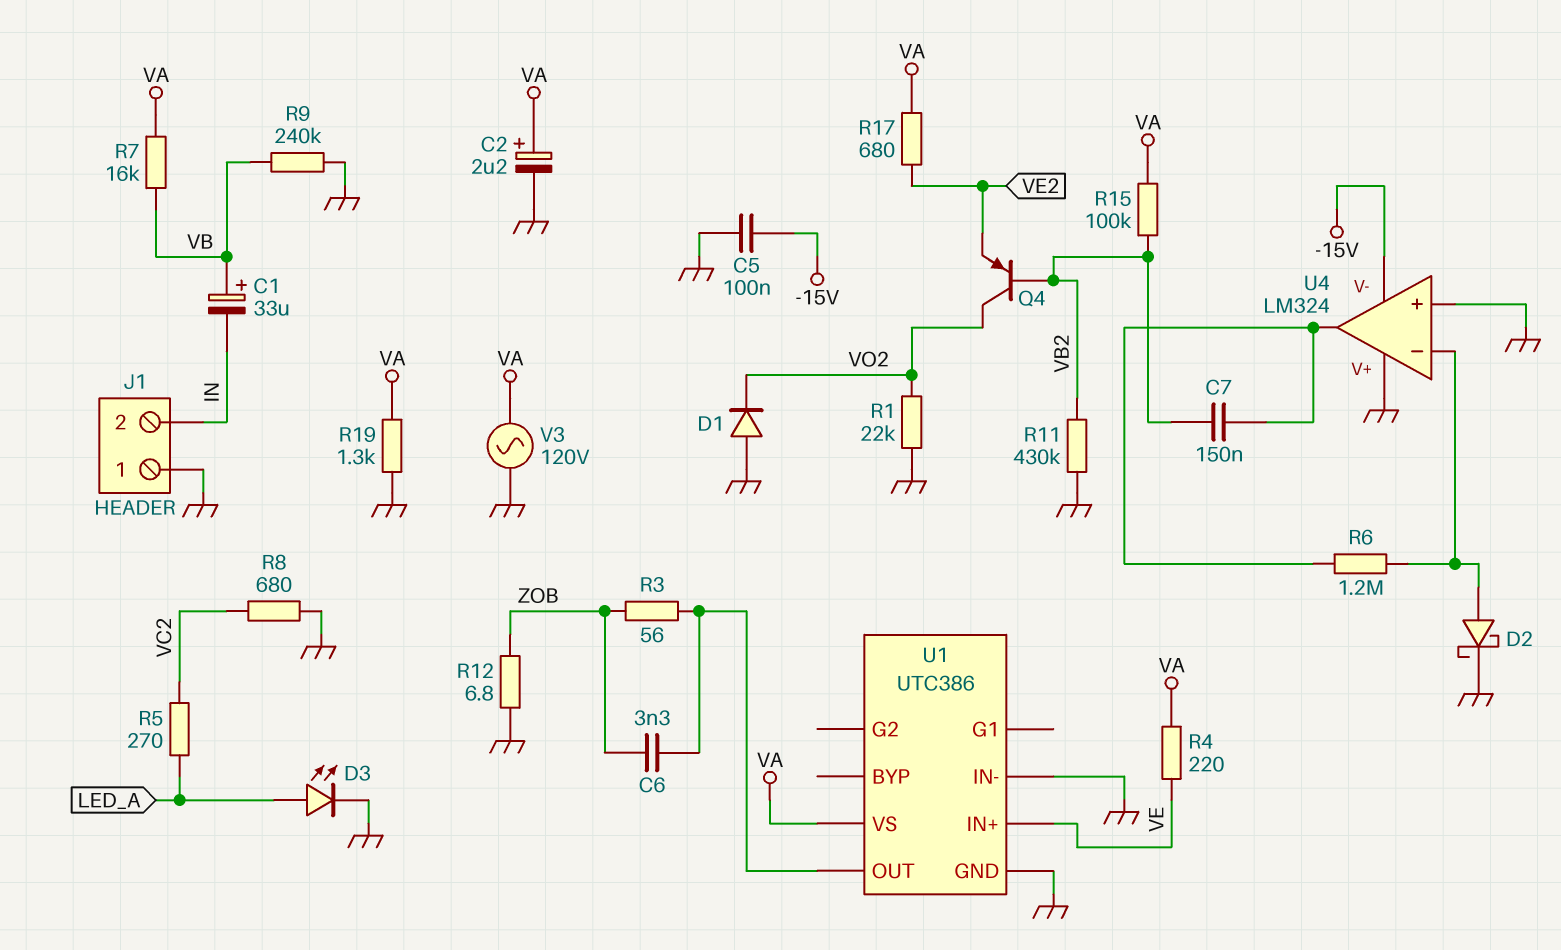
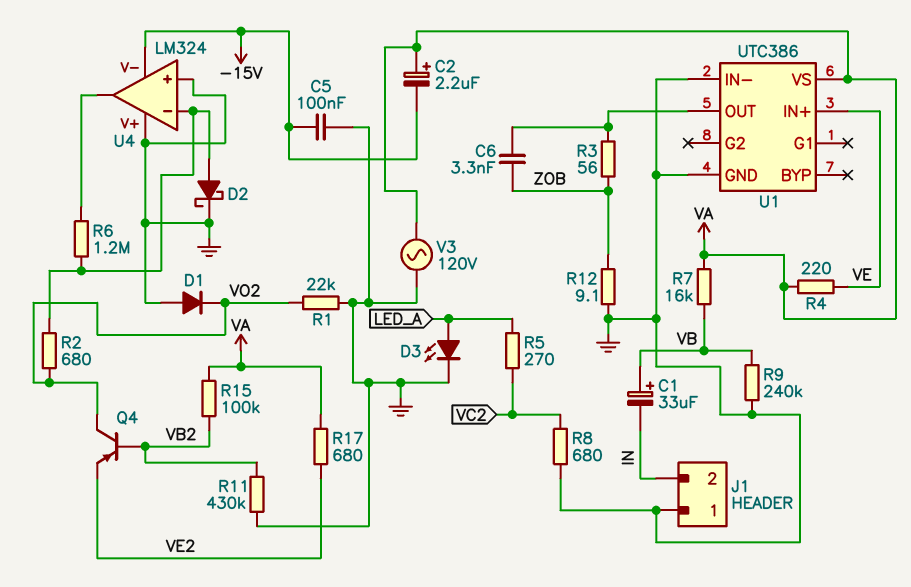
C2: 2.2uF (plus VA, minus GND) -> 2.2uF (plus VA, minus -15V)
C7: 150nF (U4/out, VB2) -> none
R2: none -> 680 (U4/in-, VO2)
R12: 6.8 (GND, ZOB) -> 9.1 (GND, ZOB)
R19: 1.3k (GND, VA) -> none

